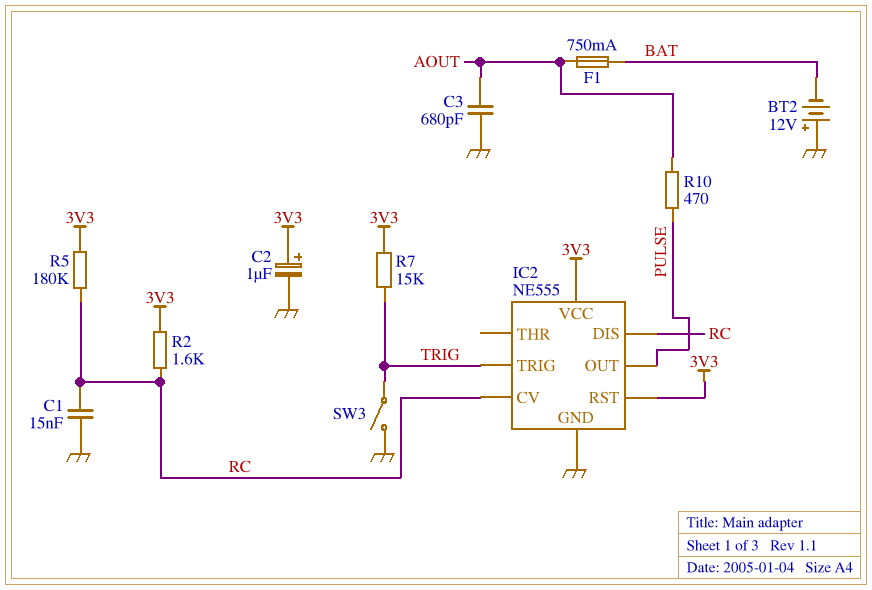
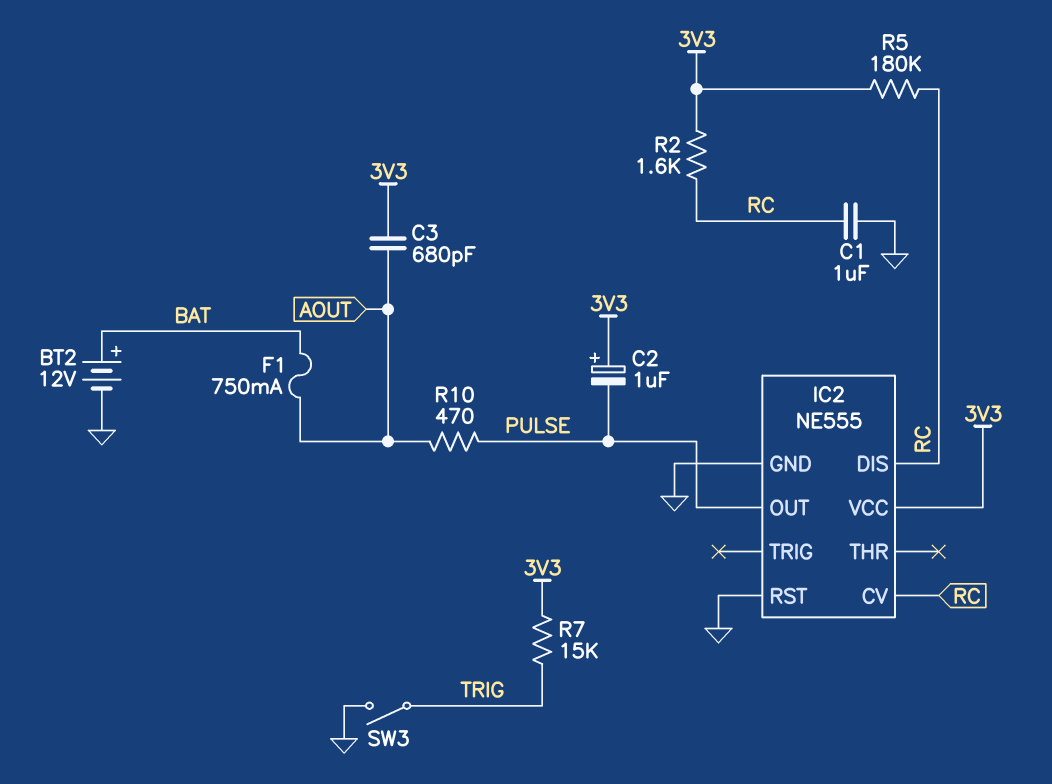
BT2: 12V (plus GND, minus BAT) -> 12V (plus BAT, minus GND)
C1: 15nF (GND, RC) -> 1uF (GND, RC)
C2: 1uF (plus 3V3, minus GND) -> 1uF (plus 3V3, minus PULSE)
C3: 680pF (AOUT, GND) -> 680pF (3V3, AOUT)
IC2 pin RST: 3V3 -> GND
IC2 pin TRIG: TRIG -> none

